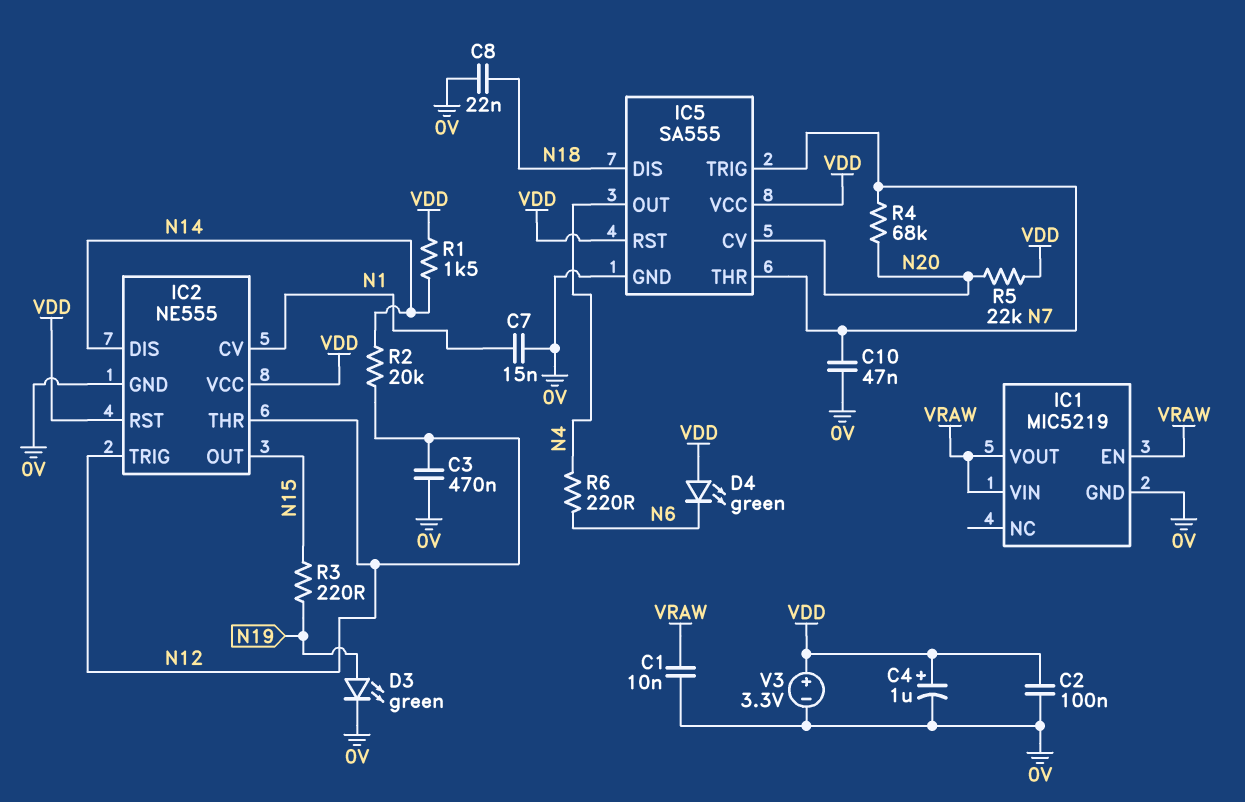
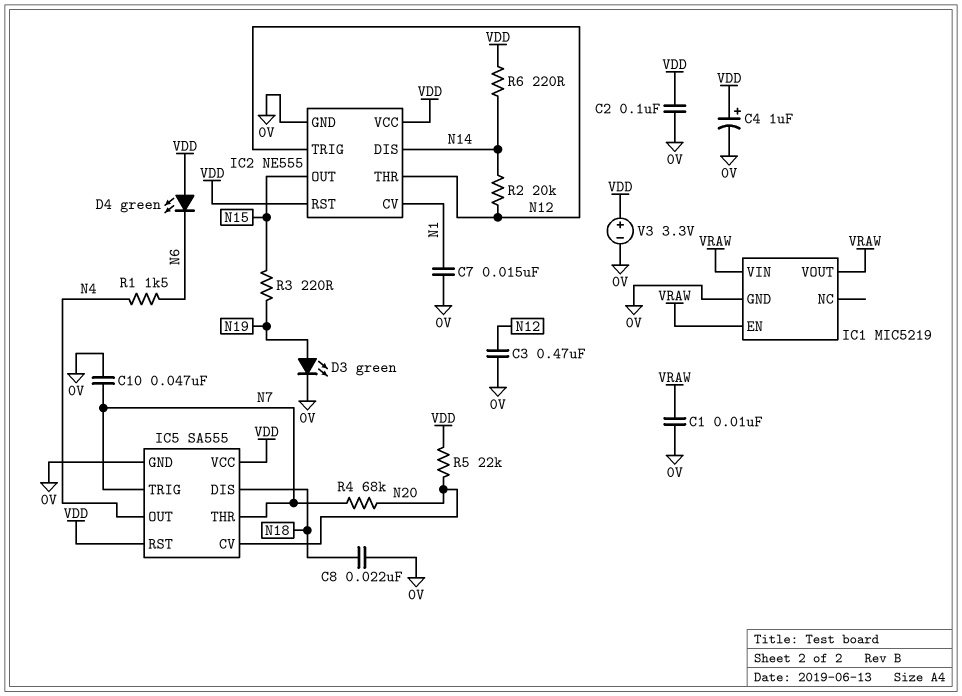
R1: 1.5k (N14, VDD) -> 1.5k (N4, N6)
R6: 220 (N4, N6) -> 220 (N14, VDD)

